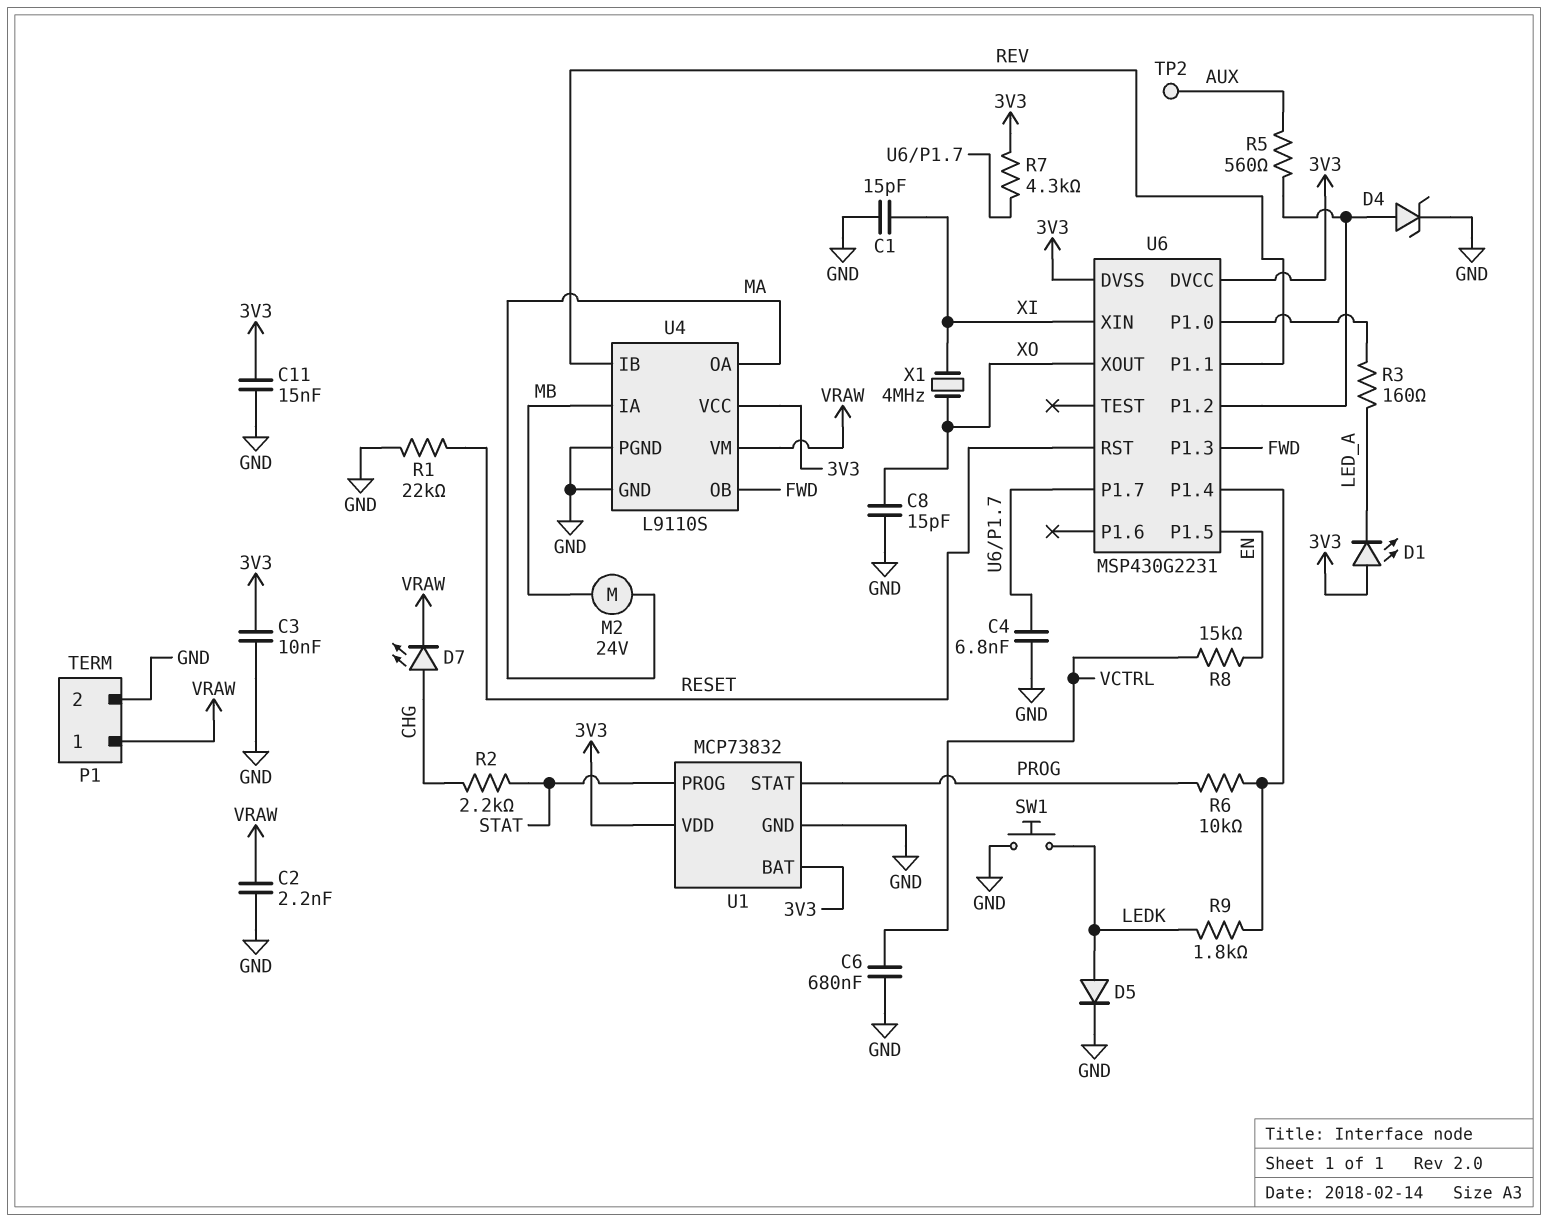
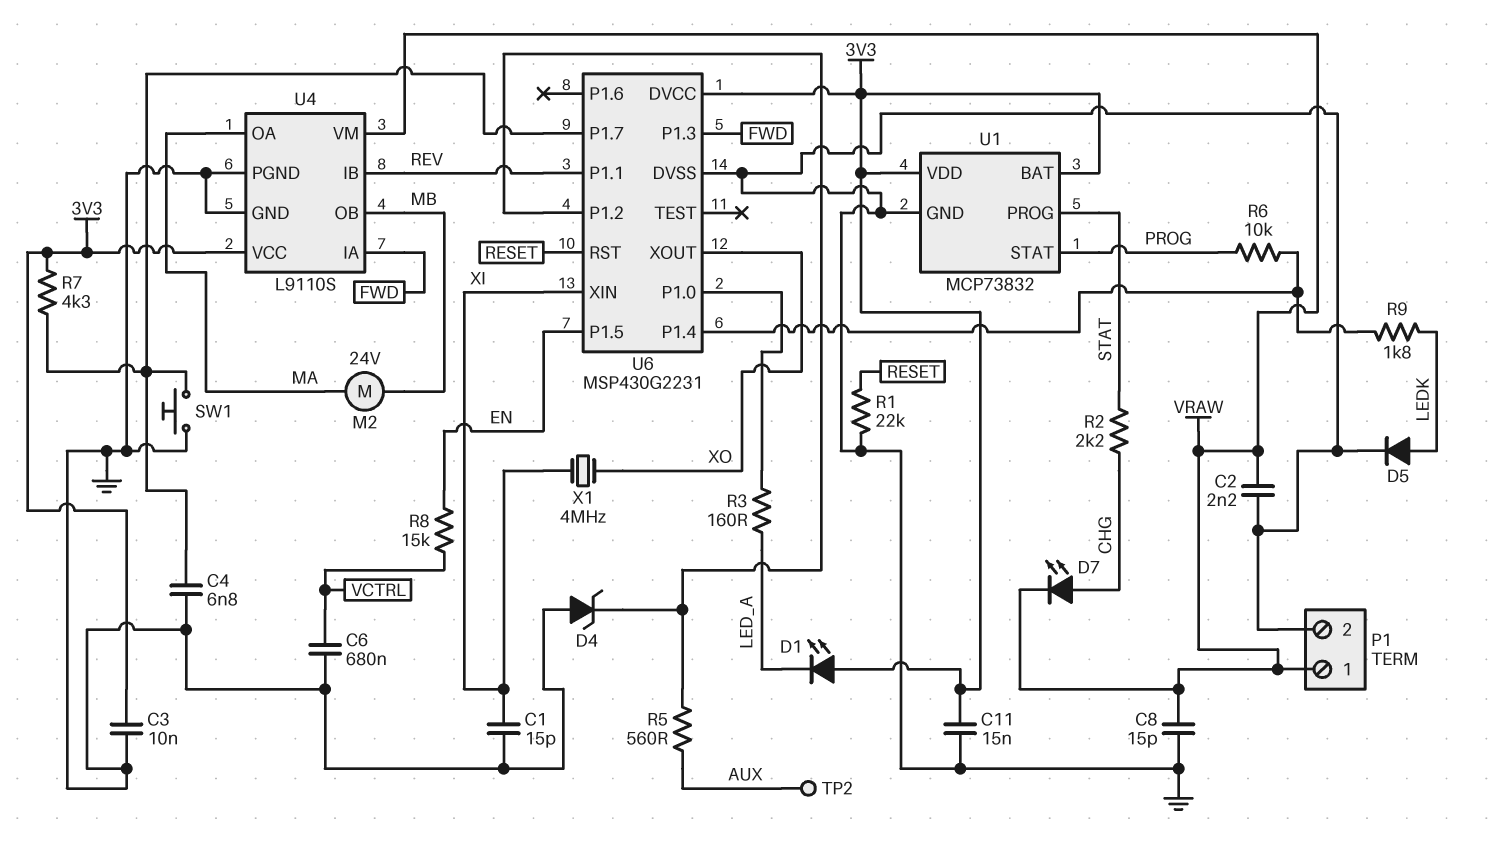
C8: 15pF (GND, XO) -> 15pF (GND, VRAW)
D4: zener (A U6/P1.2, K GND) -> zener (A GND, K U6/P1.2)
SW1: button (GND, LEDK) -> button (GND, U6/P1.7)
U4 pin IA: MB -> FWD
U4 pin OB: FWD -> MB
U6 pin DVSS: 3V3 -> GND

